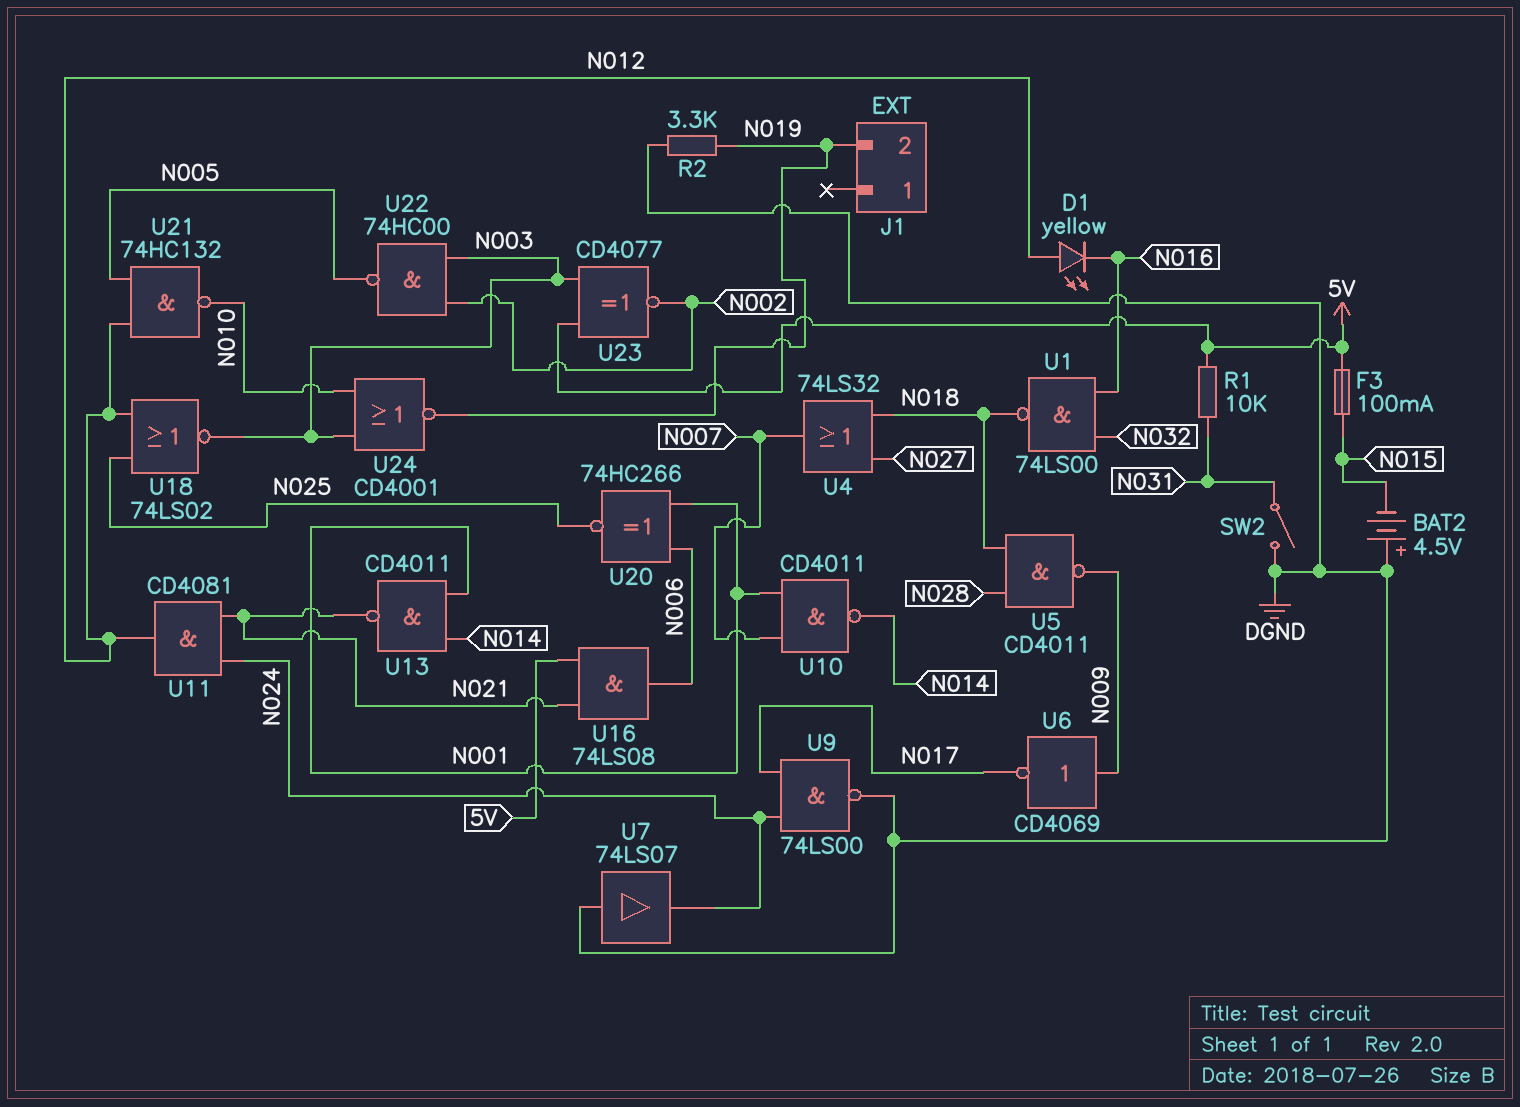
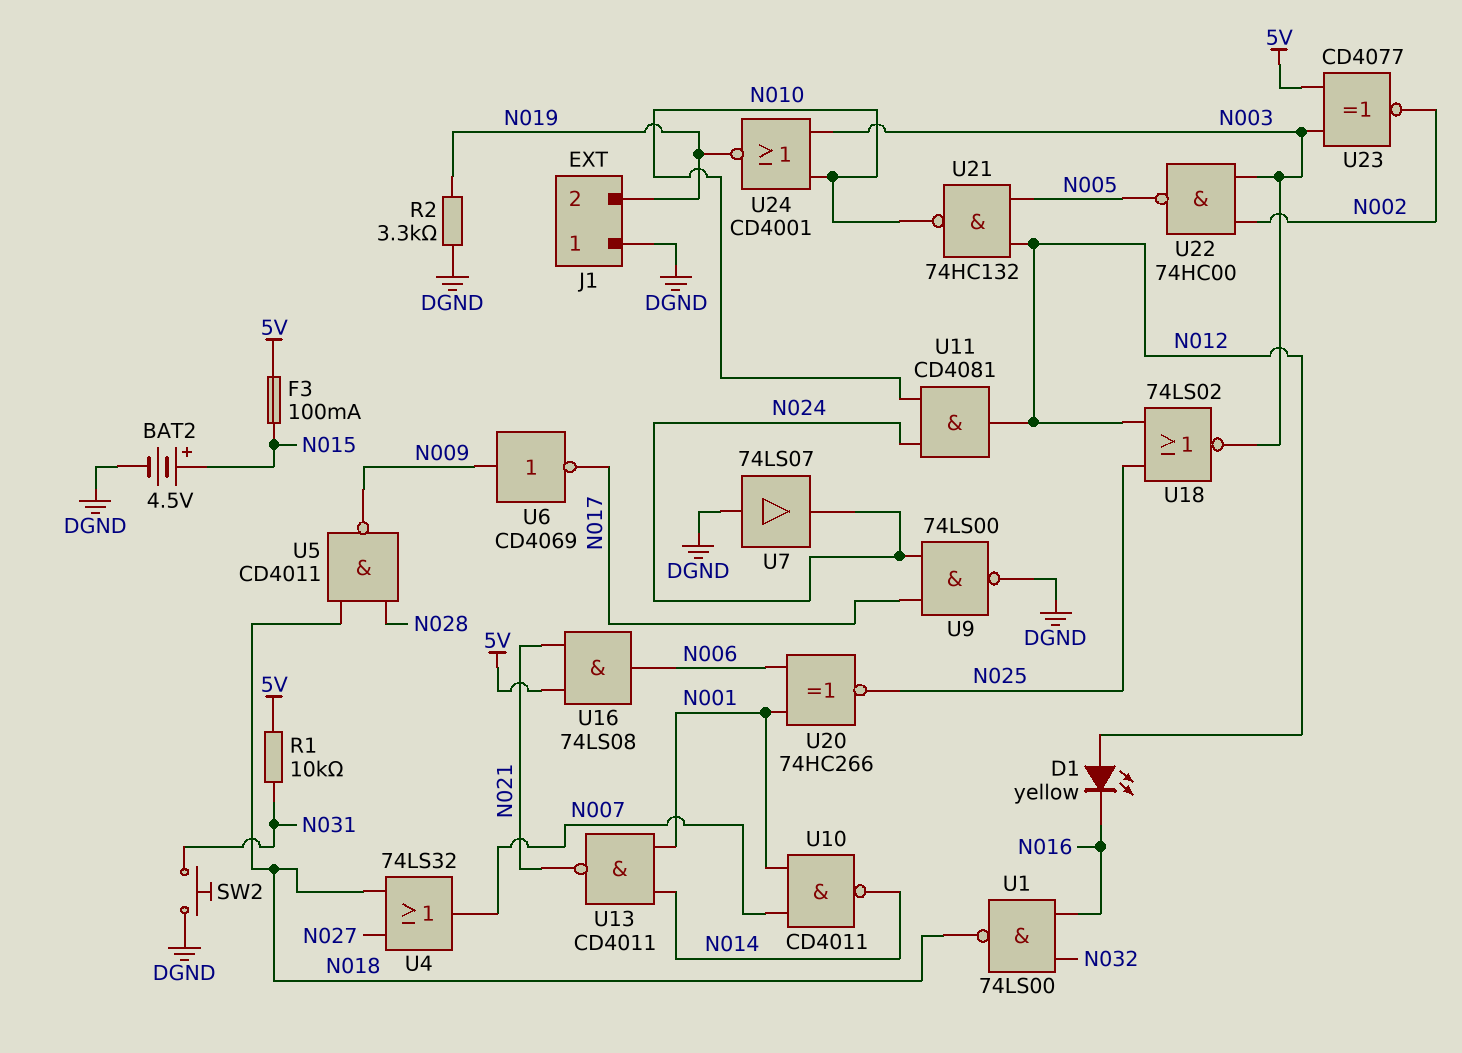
BAT2: 4.5V (plus DGND, minus N015) -> 4.5V (plus N015, minus DGND)
J1 pin 1: none -> DGND
SW2: switch (DGND, N031) -> button (DGND, N031)
U11: AND CD4081 (in N021, in N024, out N012) -> AND CD4081 (in N010, in N024, out N012)

